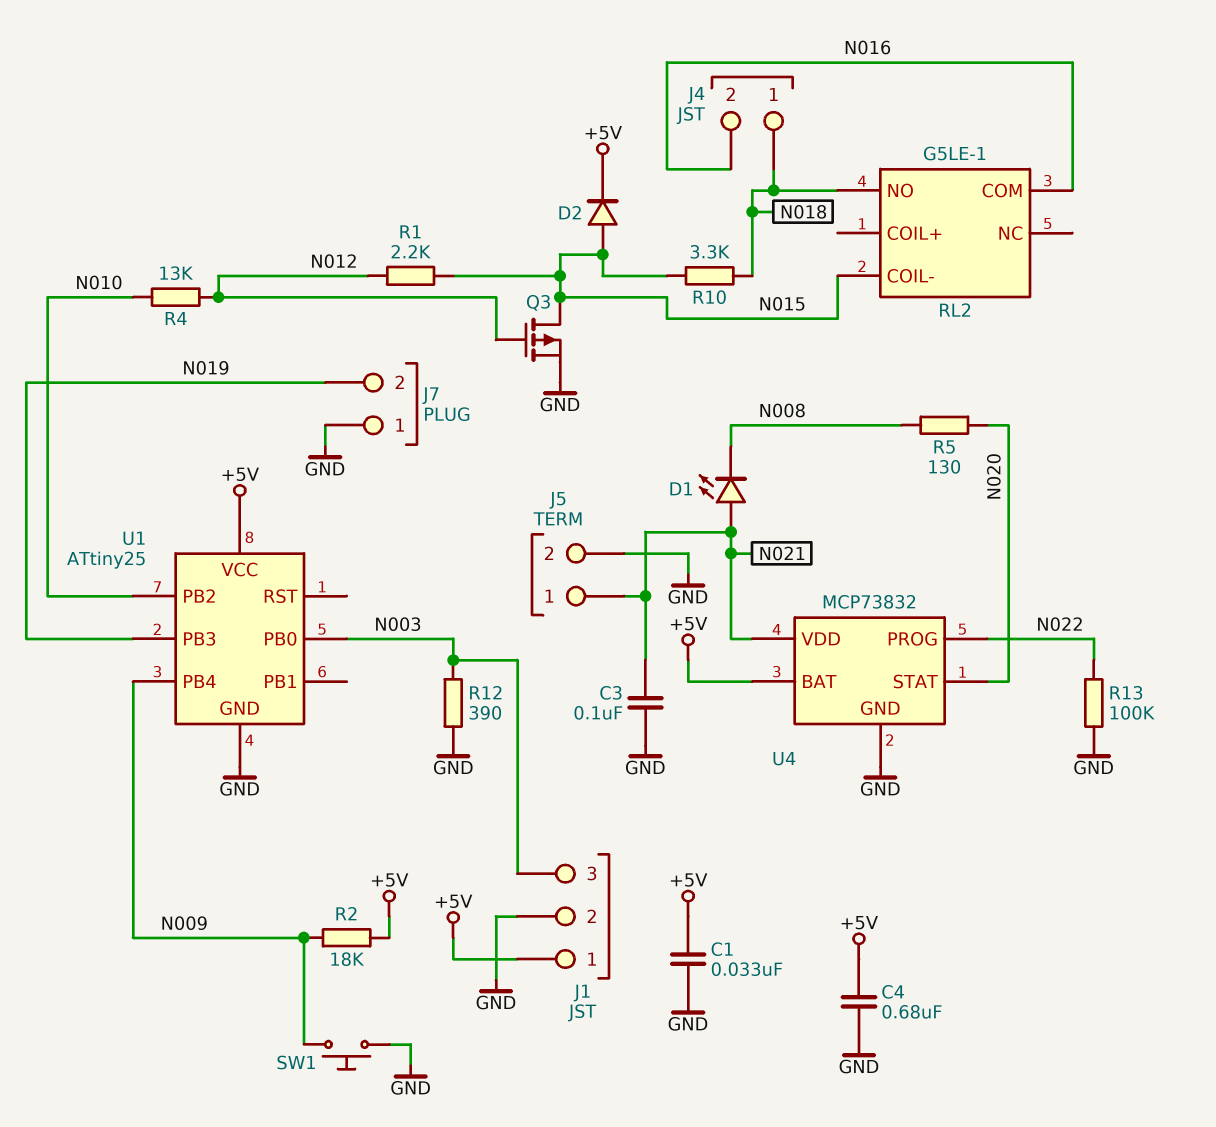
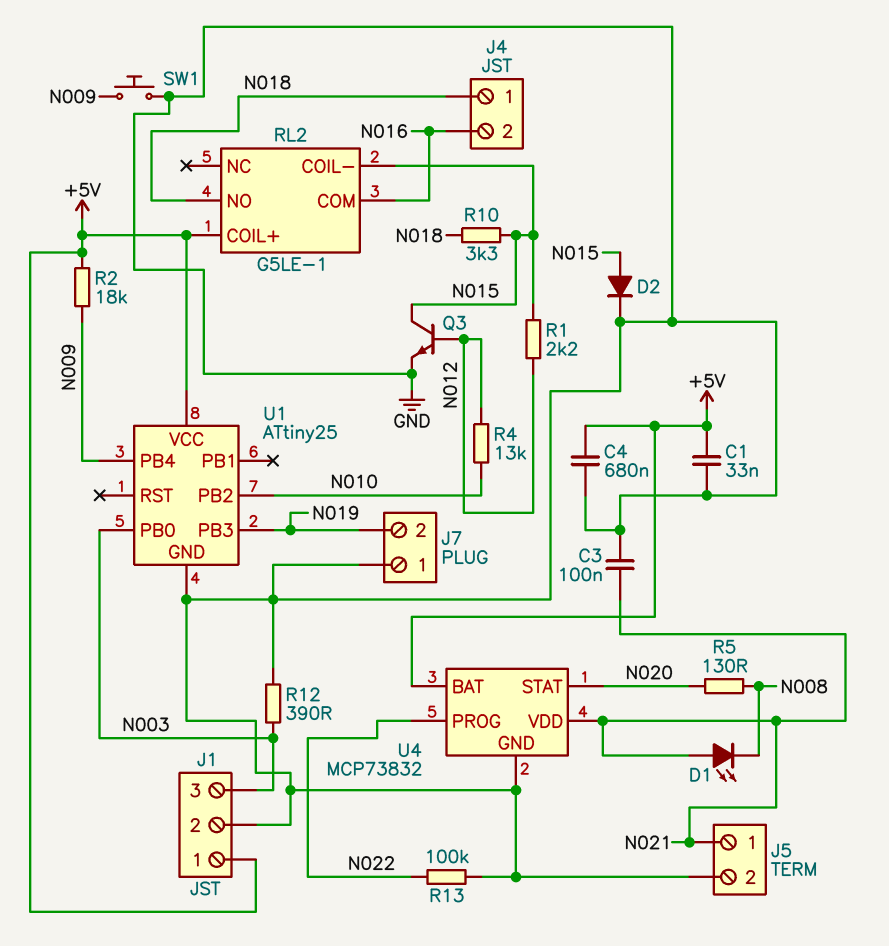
D2: diode (A N015, K +5V) -> diode (A N015, K GND)
Q3: PMOS (G N012, D N015, S GND) -> NPN (B N012, C N015, E GND)
RL2 pin COIL+: none -> +5V

